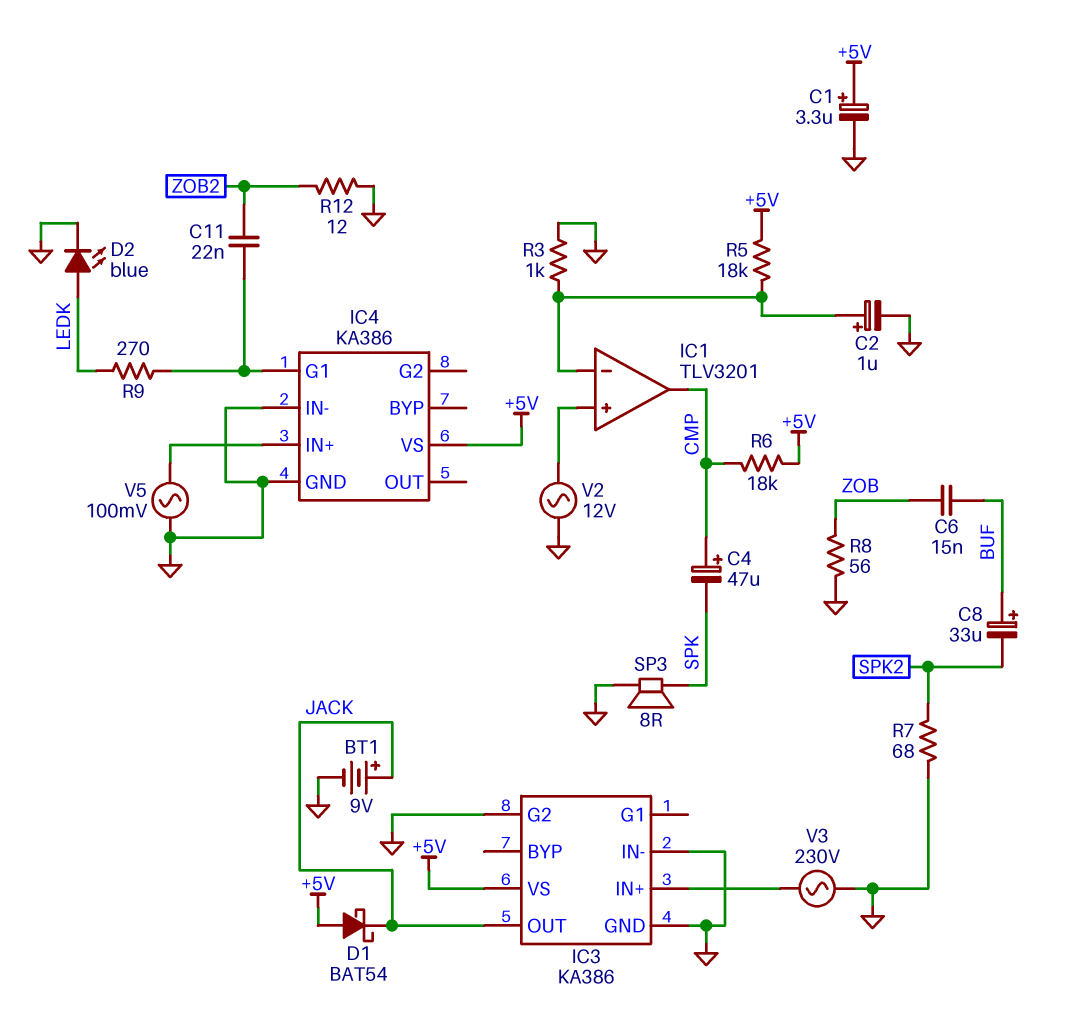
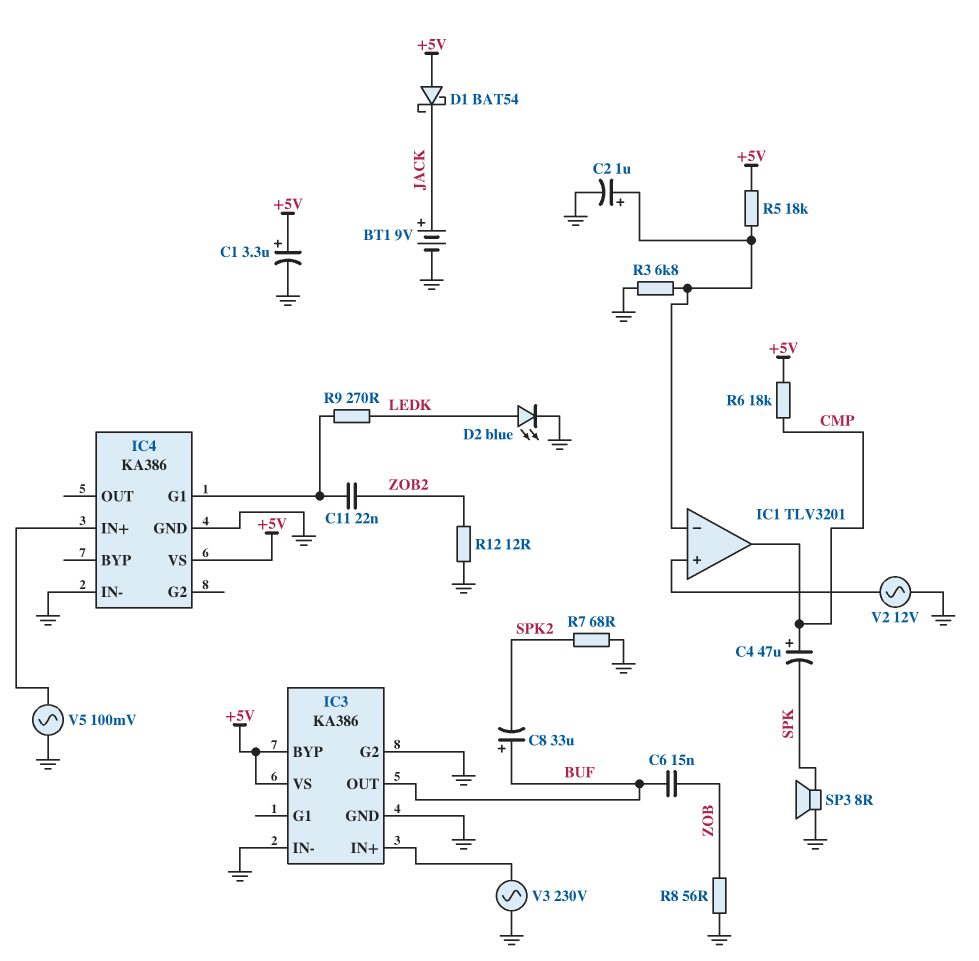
IC3 pin BYP: none -> +5V
IC3 pin OUT: JACK -> BUF
R3: 1k (GND, IC1/in-) -> 6.8k (GND, IC1/in-)

